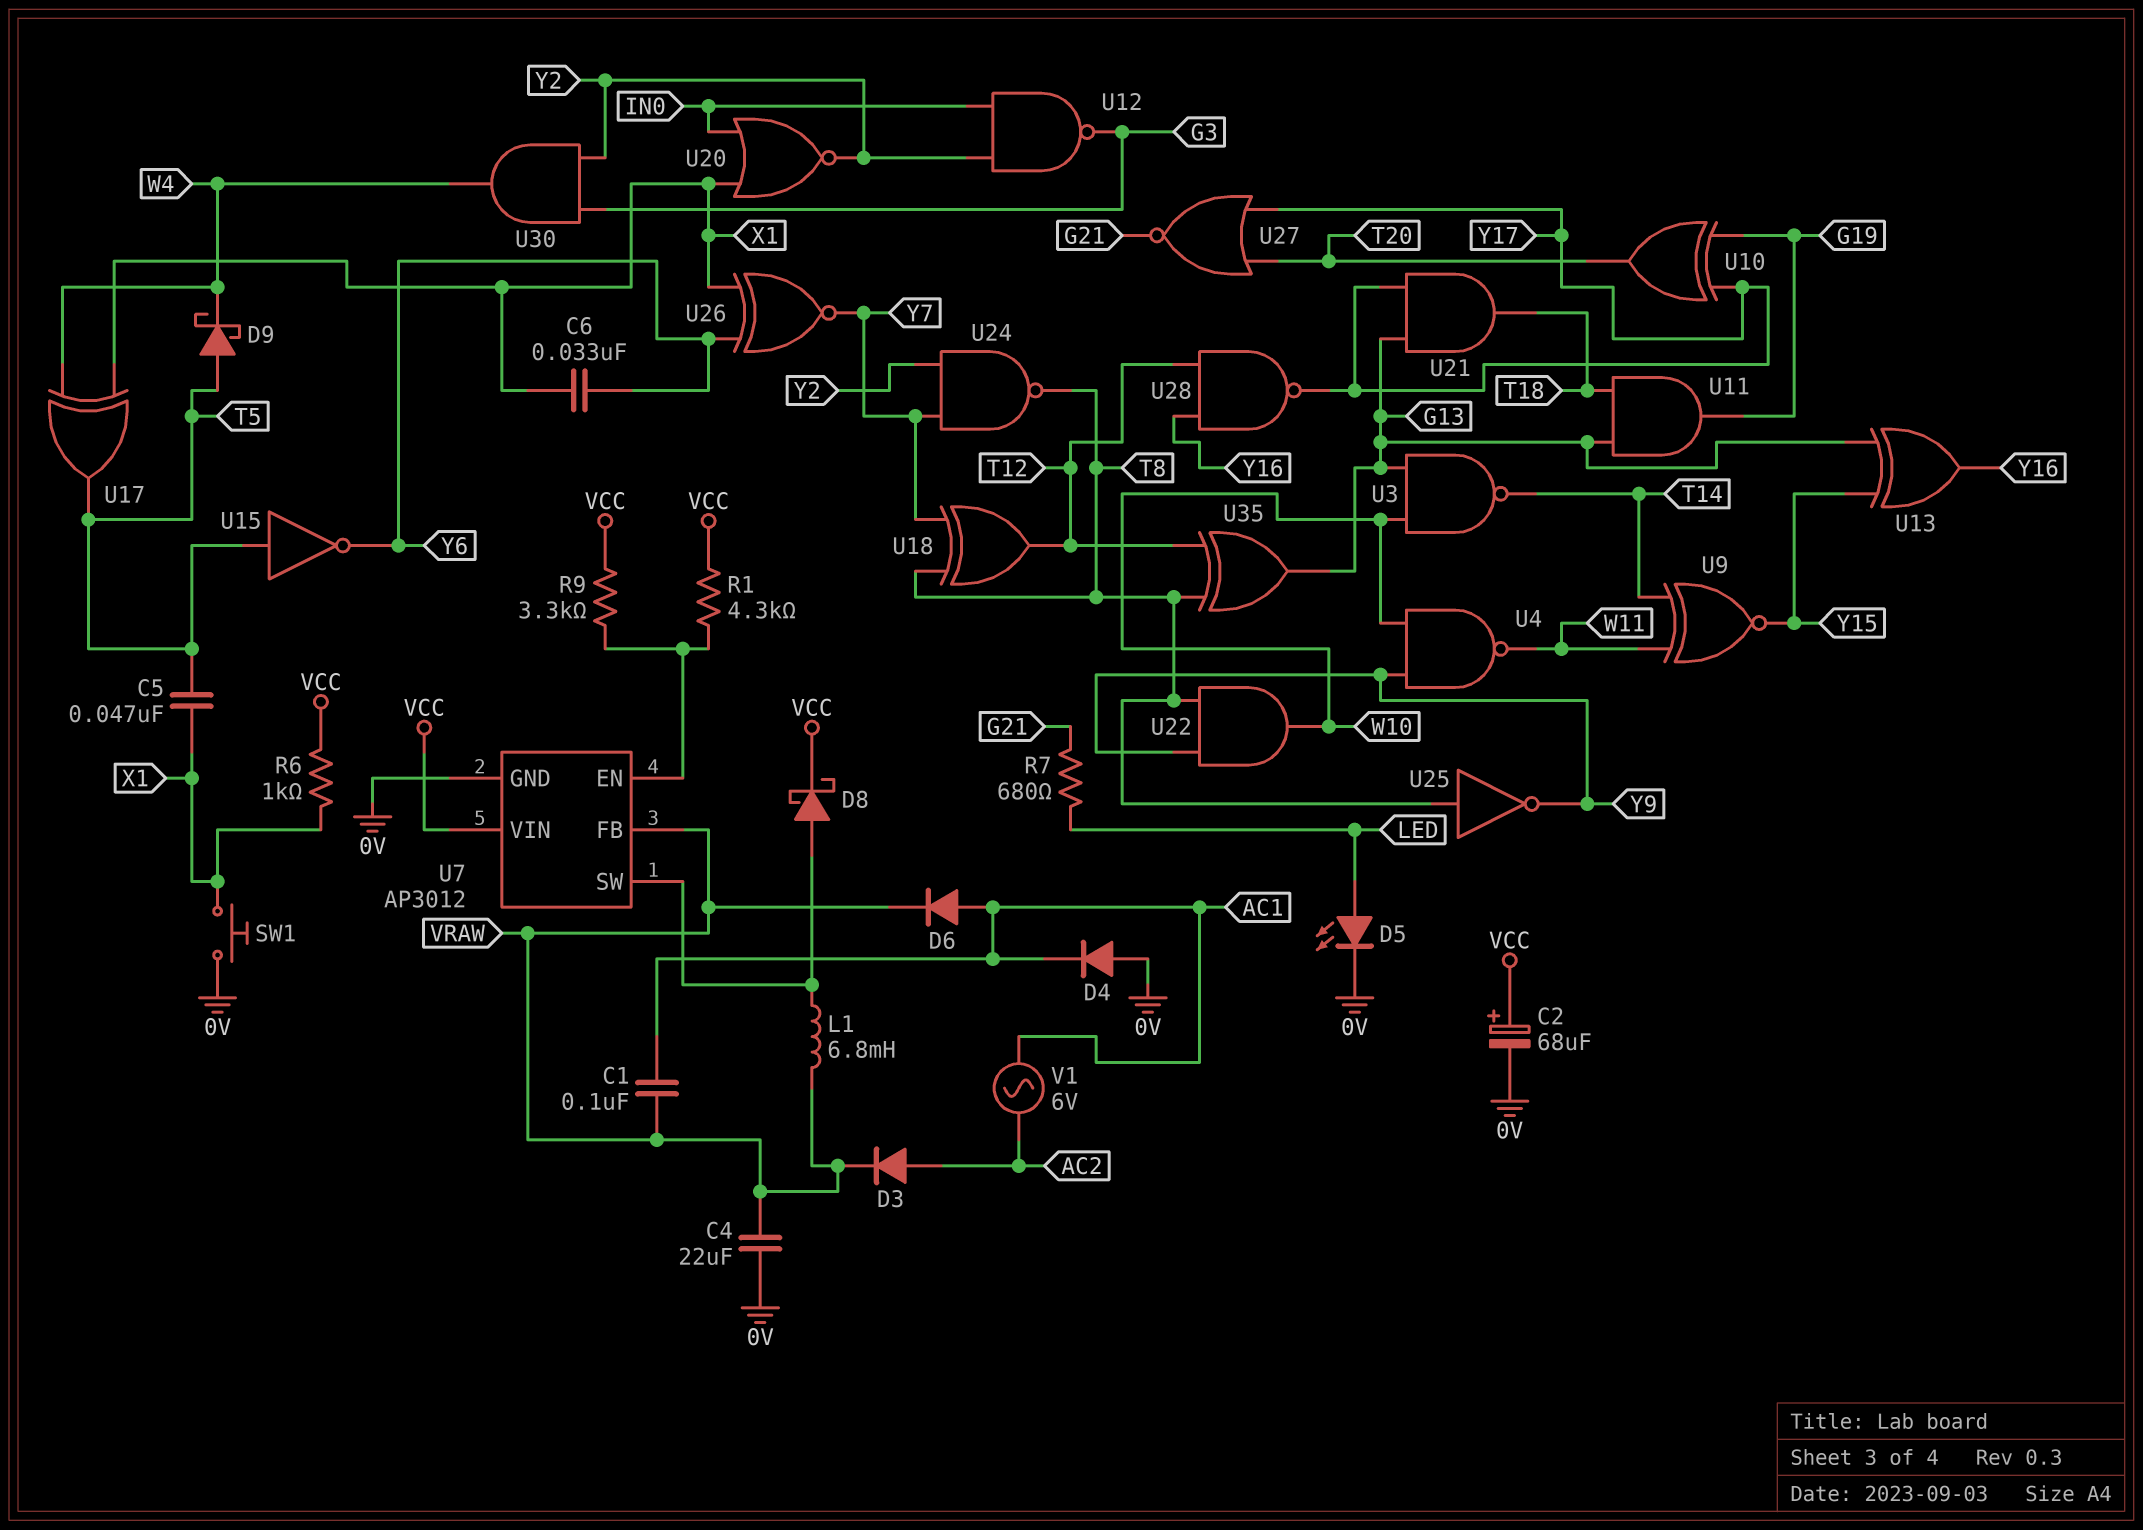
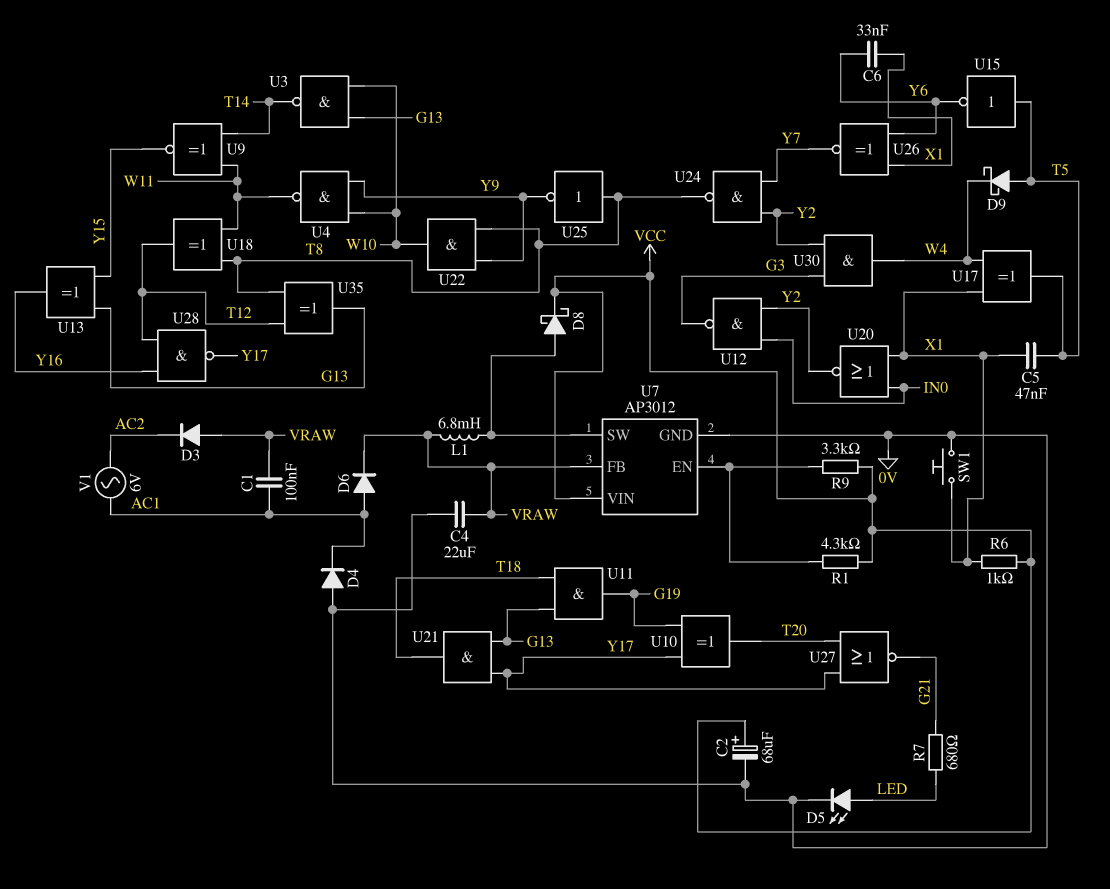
D3: diode (A AC2, K VRAW) -> diode (A VRAW, K AC2)
U18: XOR (in T8, in Y7, out T12) -> XOR (in T8, in W11, out T12)

